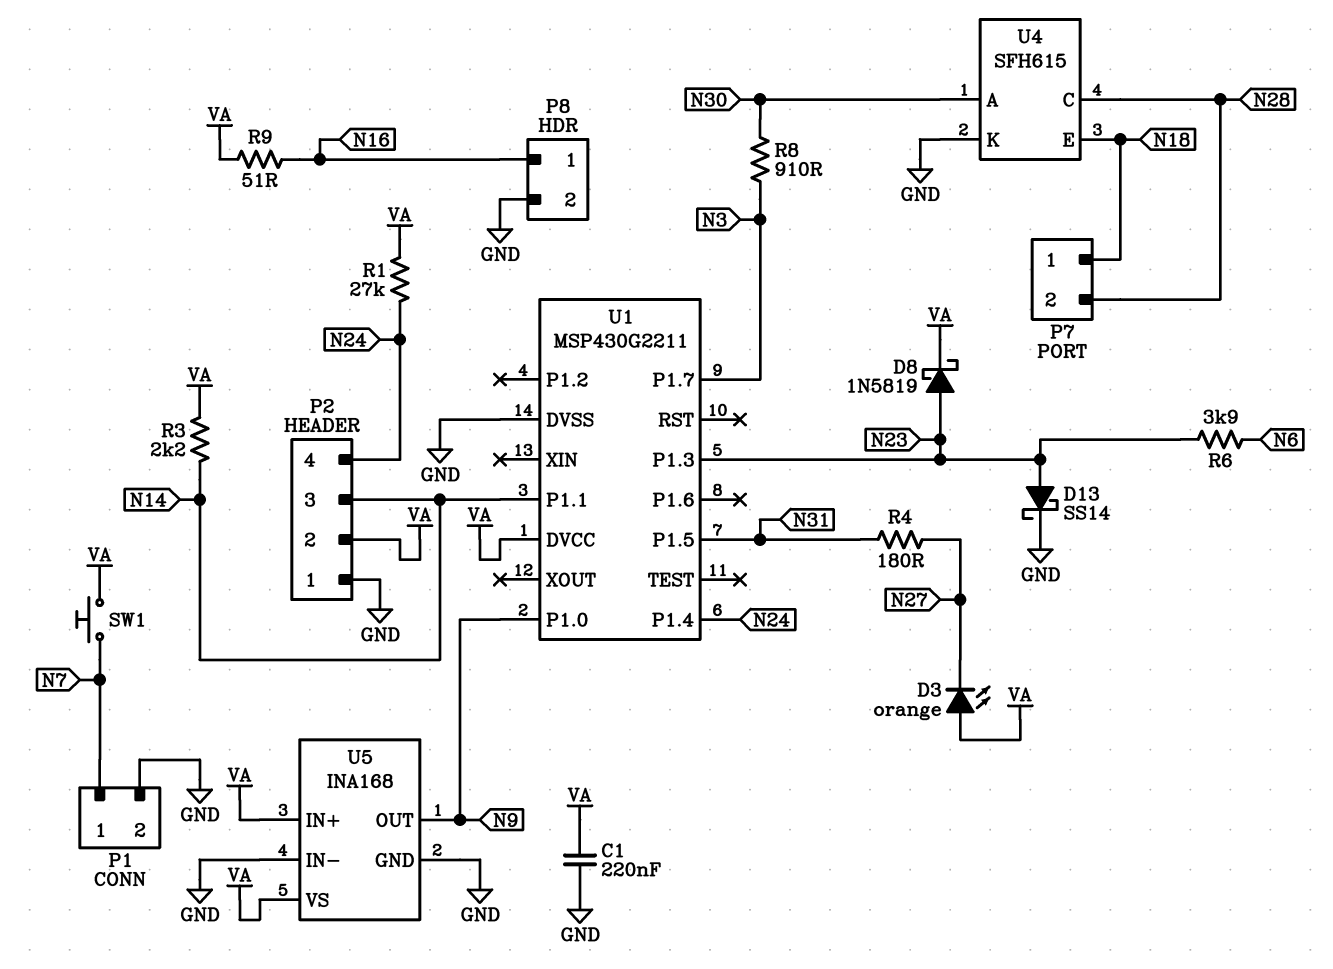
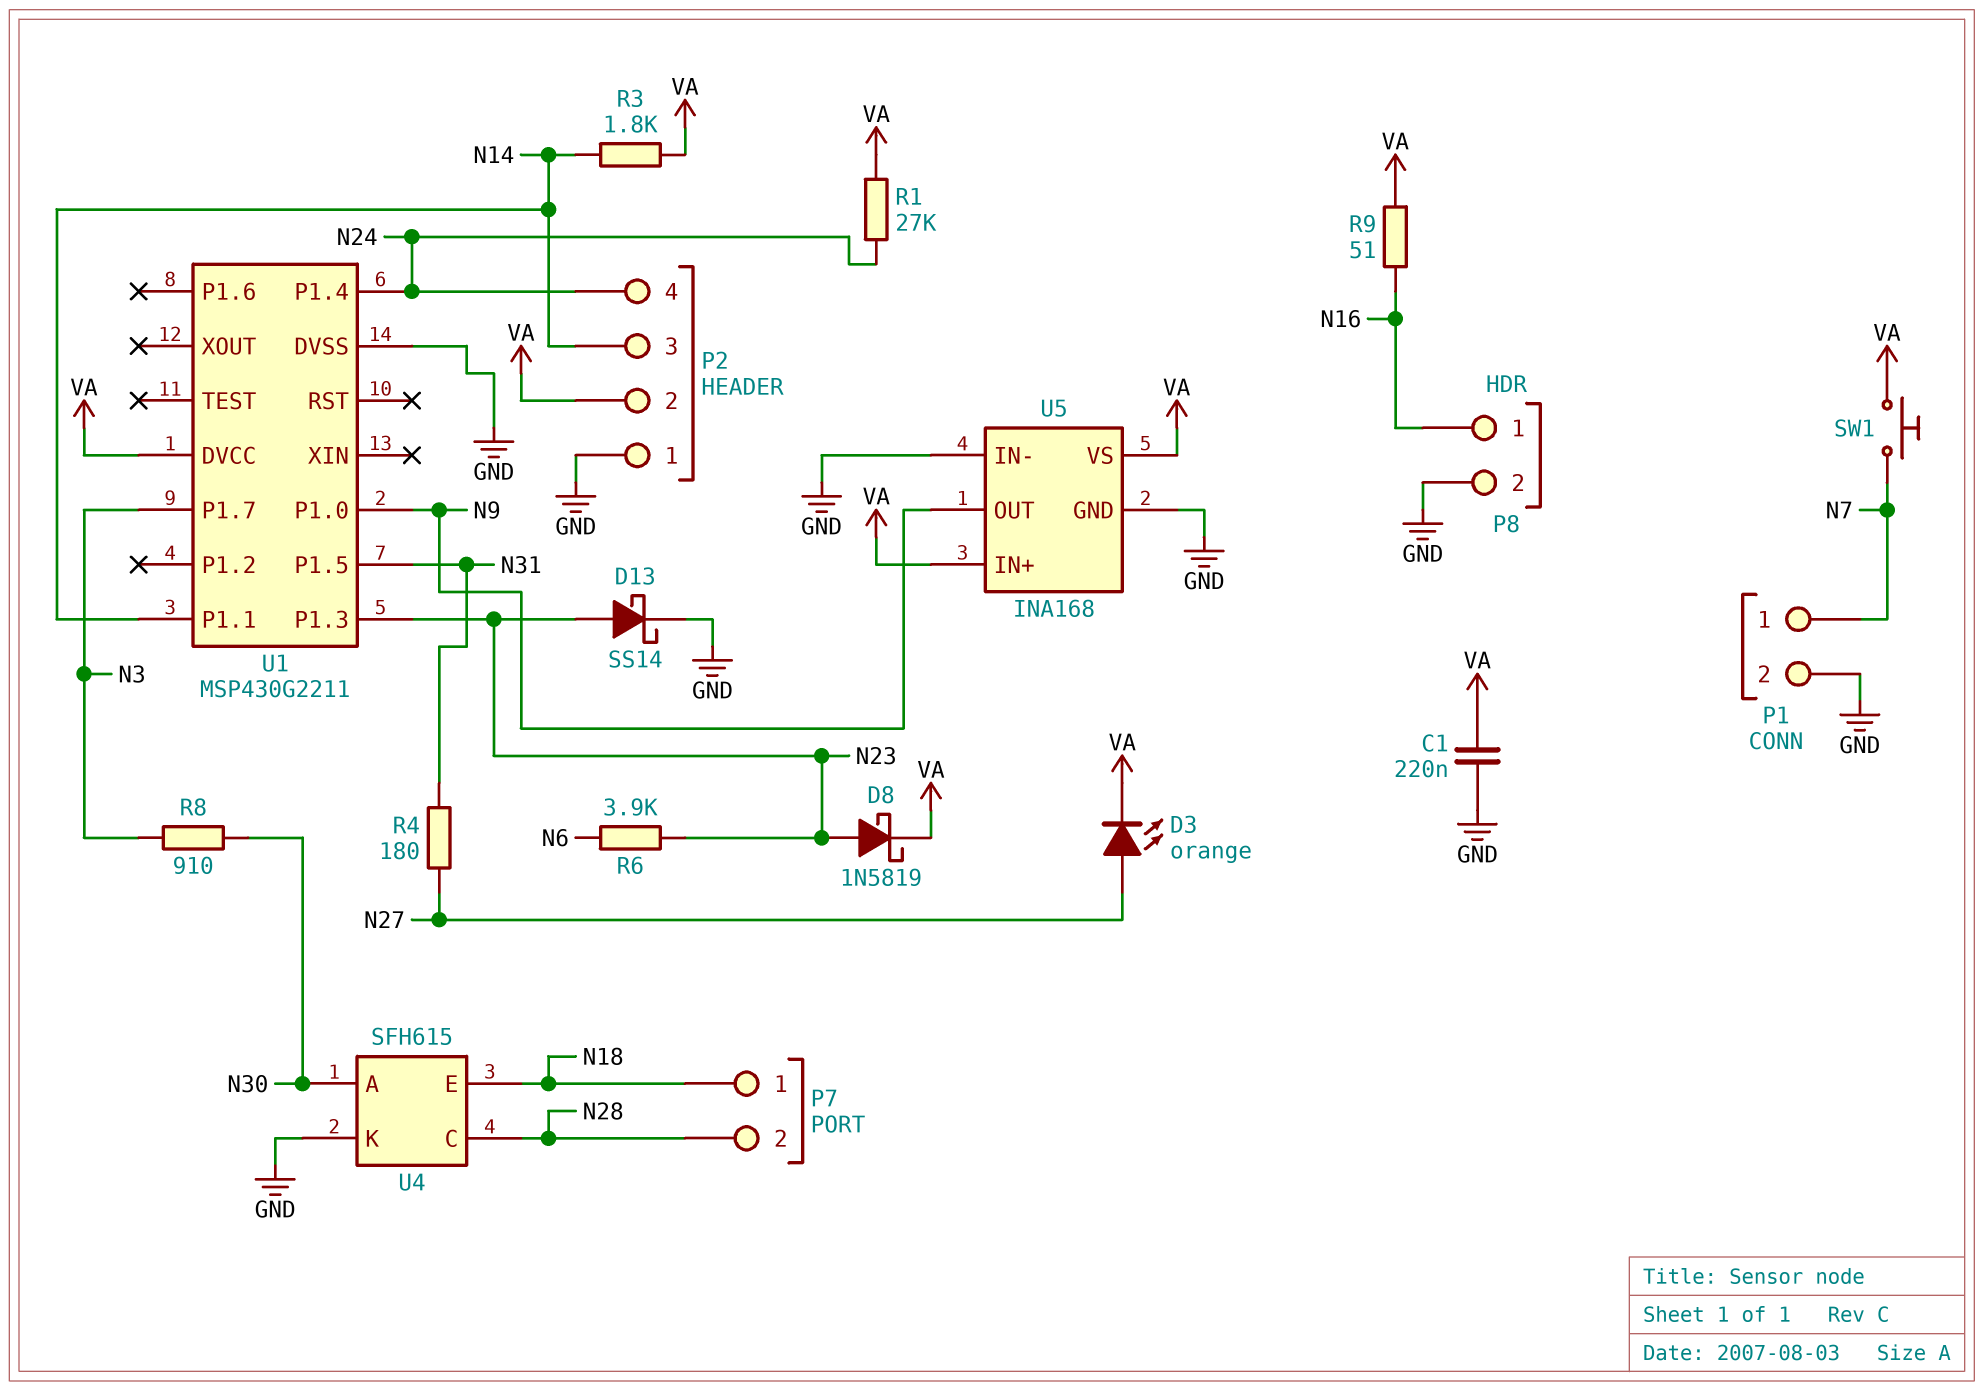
D3: LED orange (A VA, K N27) -> LED orange (A N27, K VA)
R3: 2.2k (N14, VA) -> 1.8k (N14, VA)

